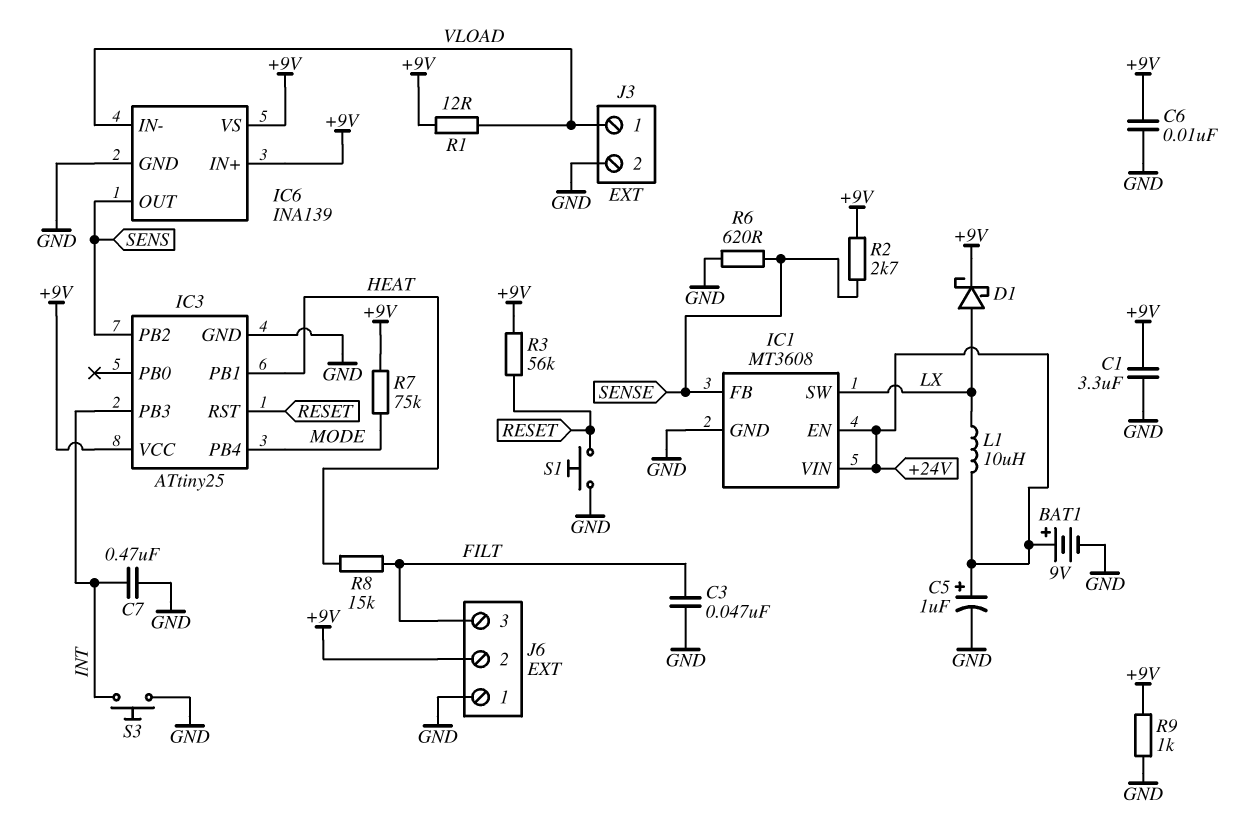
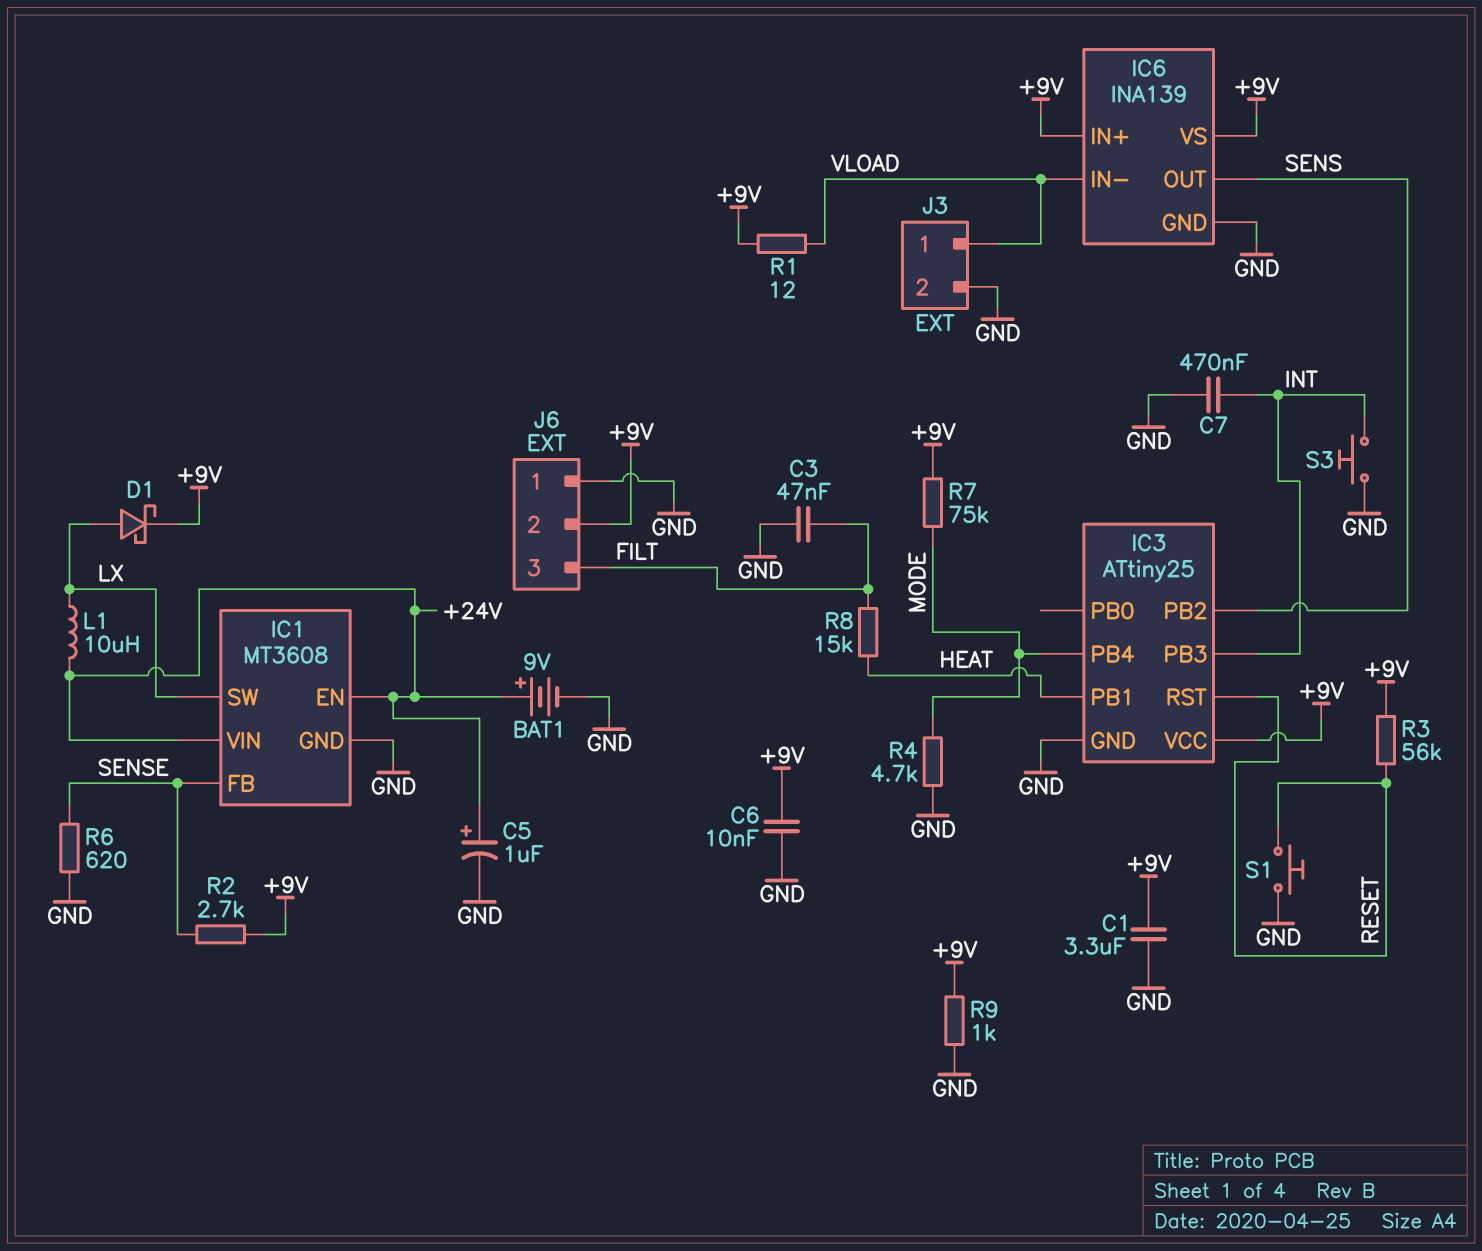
R4: none -> 4.7k (GND, MODE)

